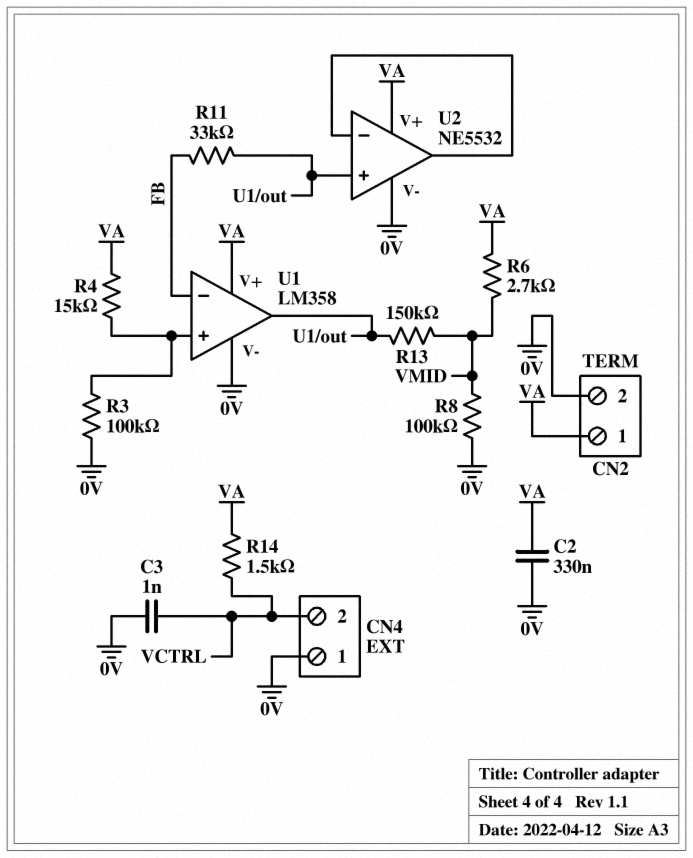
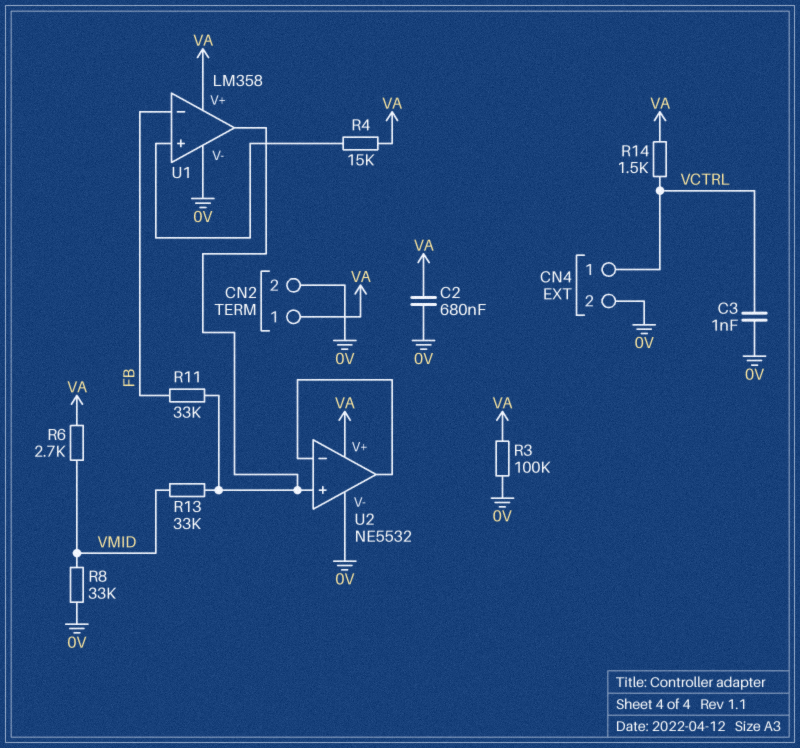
C2: 330nF (0V, VA) -> 680nF (0V, VA)
CN4 pin 1: 0V -> VCTRL
CN4 pin 2: VCTRL -> 0V
R3: 100k (0V, U1/in+) -> 100k (0V, VA)
R8: 100k (0V, VMID) -> 33k (0V, VMID)
R13: 150k (U1/out, VMID) -> 33k (U1/out, VMID)

